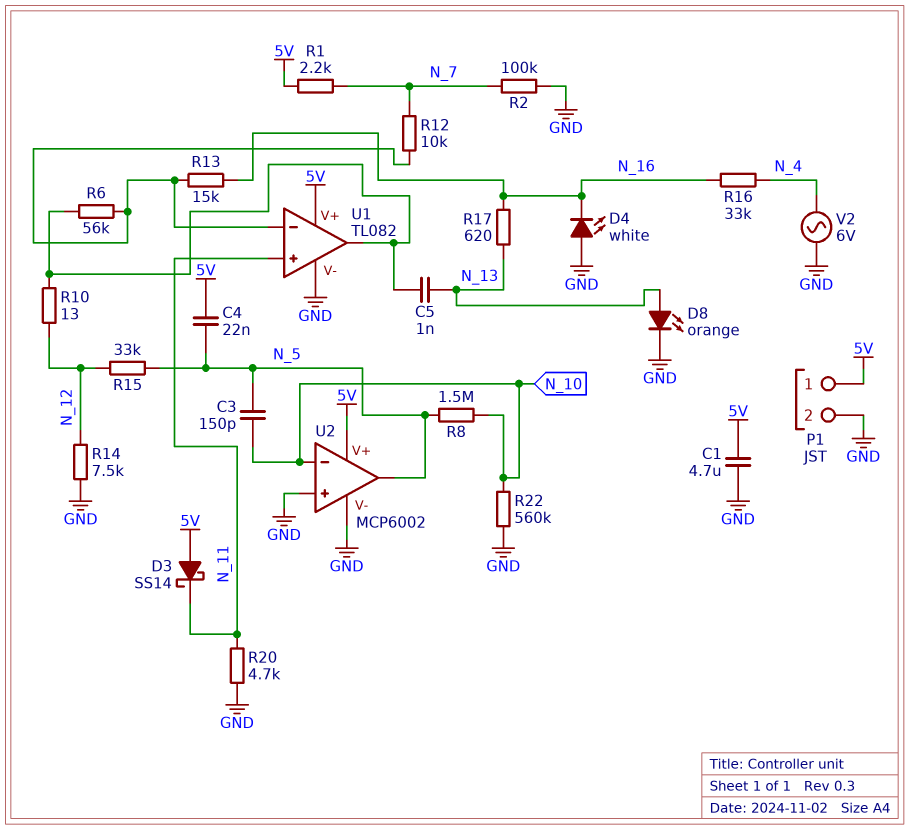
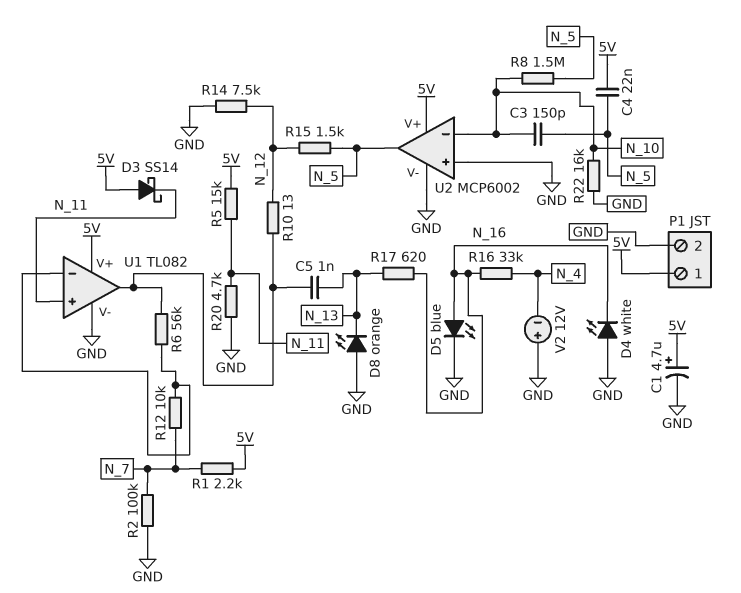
C1: 4.7uF (5V, GND) -> 4.7uF (plus 5V, minus GND)
D5: none -> LED blue (A N_16, K GND)
D8: LED orange (A N_13, K GND) -> LED orange (A GND, K N_13)
R5: none -> 15k (5V, N_11)
R13: 15k (N_16, U1/in-) -> none
R15: 33k (N_5, N_12) -> 1.5k (N_5, N_12)
R22: 560k (GND, N_10) -> 16k (GND, N_10)
V2: AC 6V (GND, N_4) -> 12V (plus GND, minus N_4)

